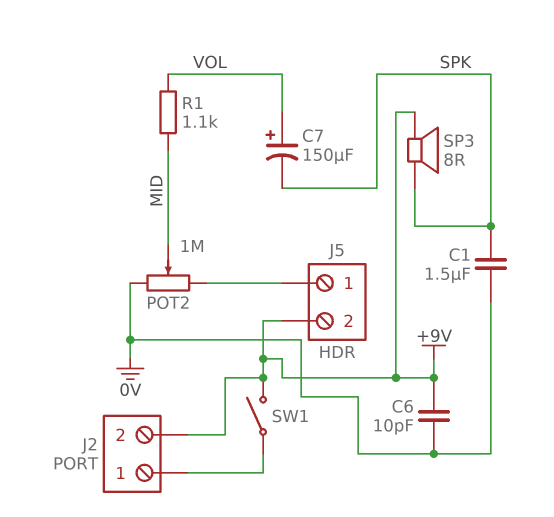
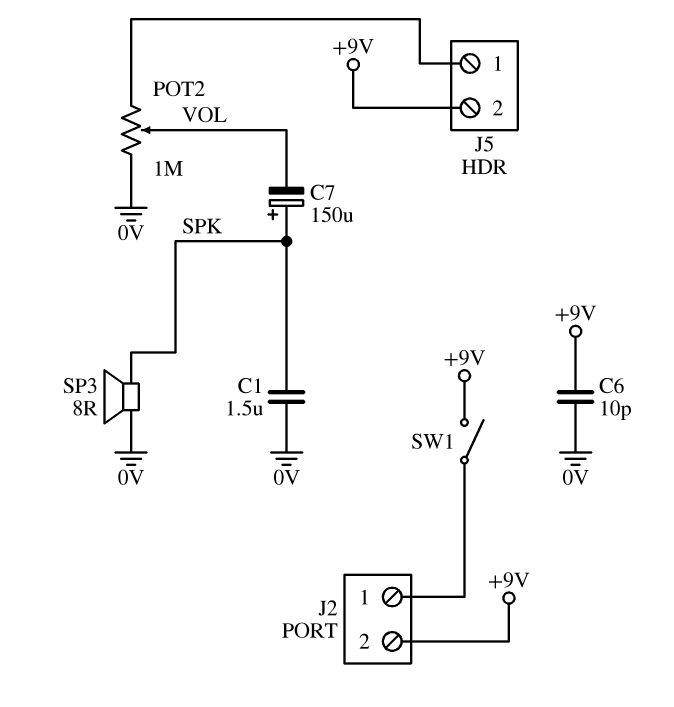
C7: 150uF (plus VOL, minus SPK) -> 150uF (plus SPK, minus VOL)
POT2: 1M (0V, J5/1, wiper MID) -> 1M (0V, J5/1, wiper VOL)
R1: 1.1k (MID, VOL) -> none
SP3: speaker 8R (+9V, SPK) -> speaker 8R (0V, SPK)

